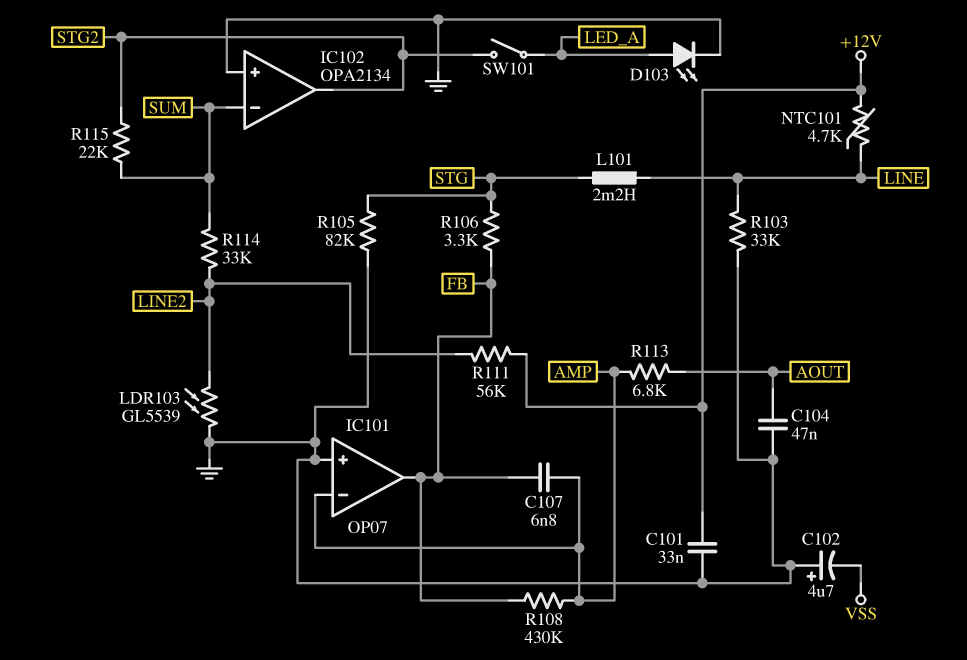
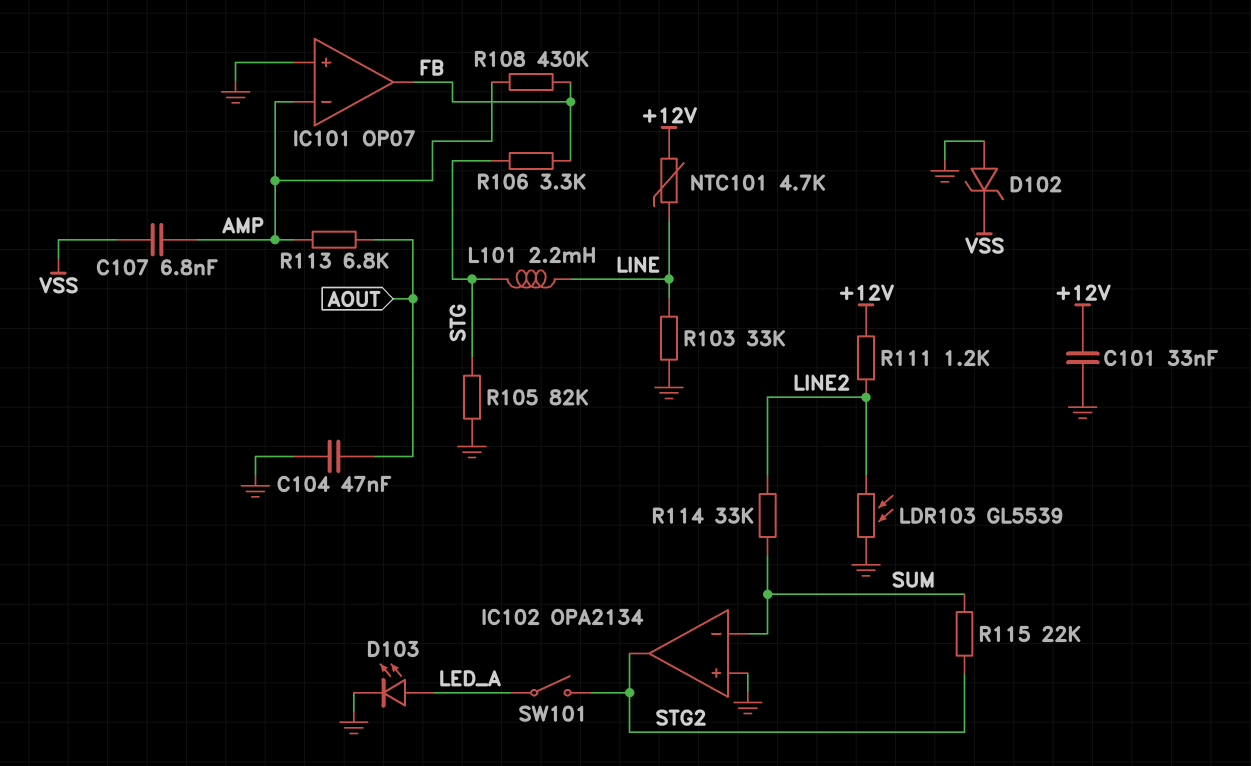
C102: 4.7uF (plus GND, minus VSS) -> none
C107: 6.8nF (AMP, FB) -> 6.8nF (AMP, VSS)
D102: none -> zener (A GND, K VSS)
R111: 56k (+12V, LINE2) -> 1.2k (+12V, LINE2)

